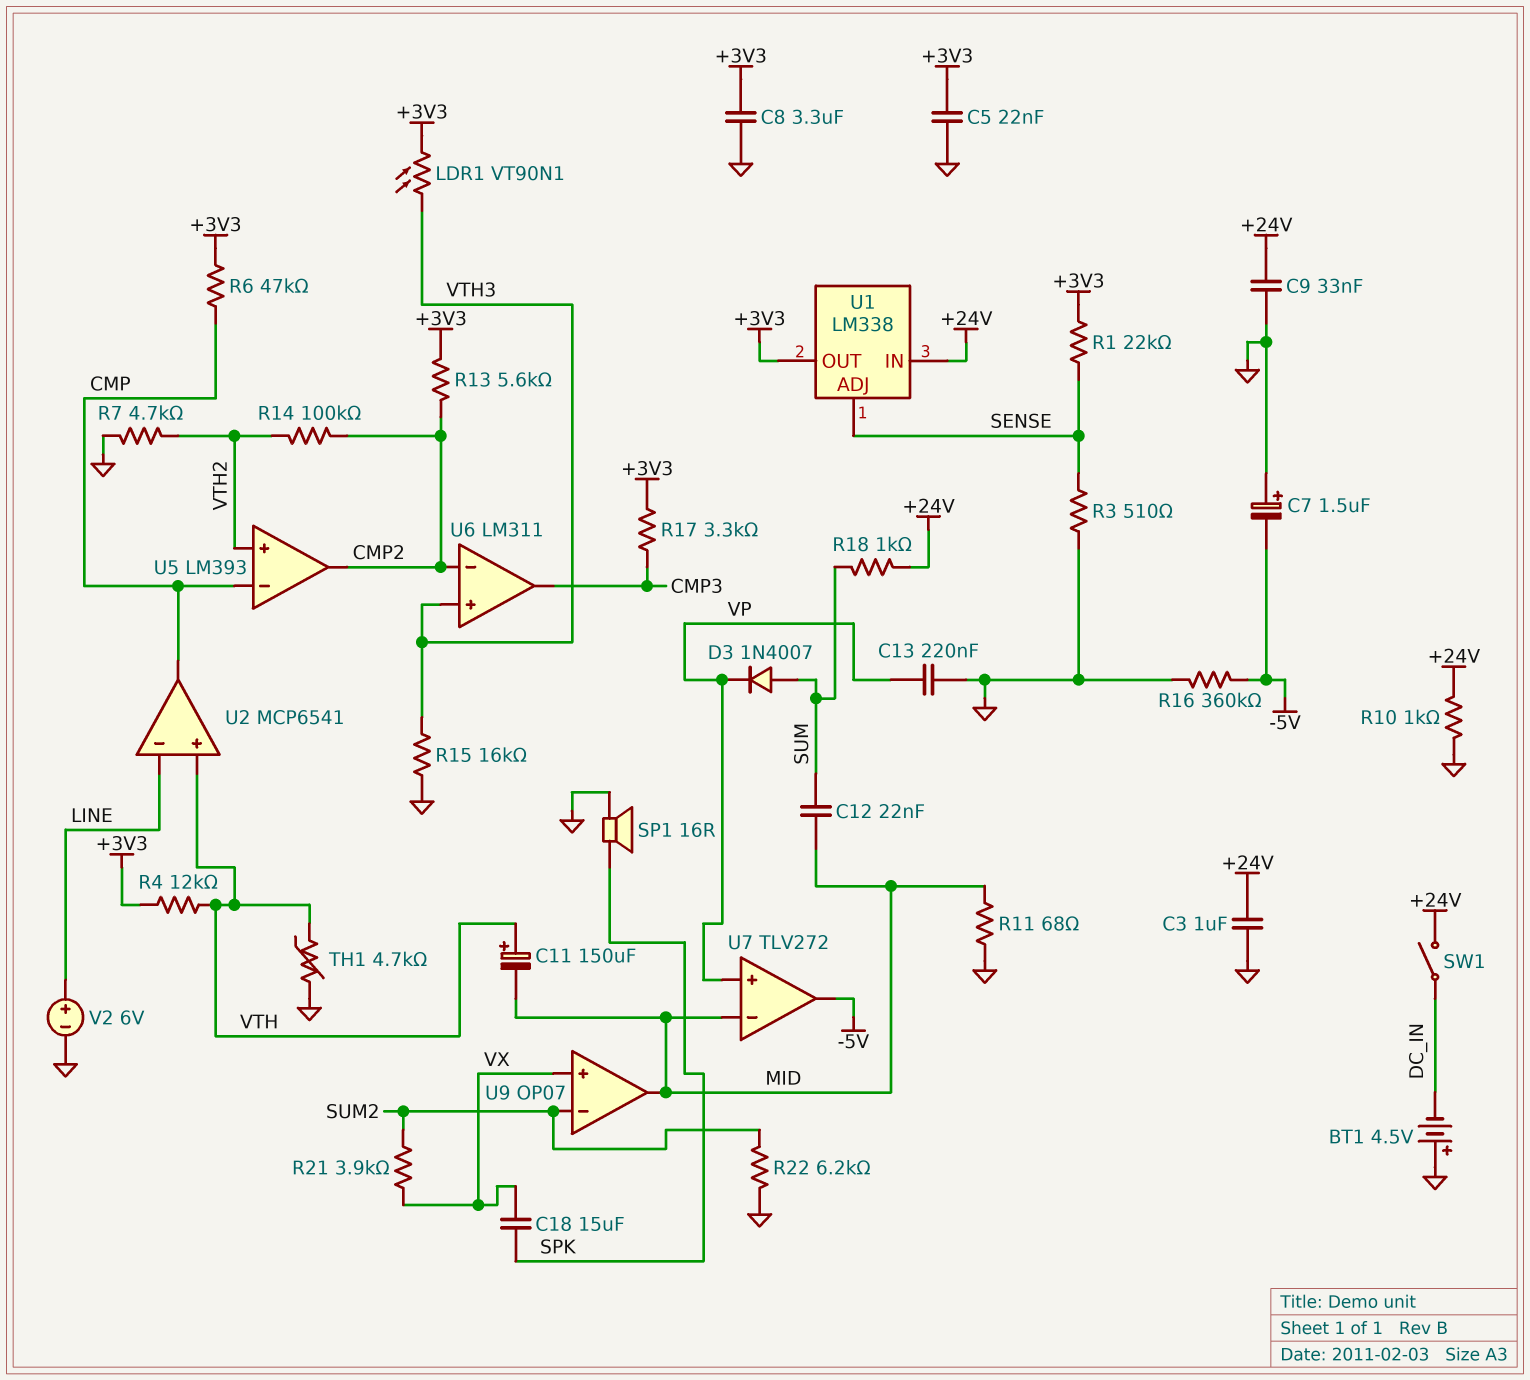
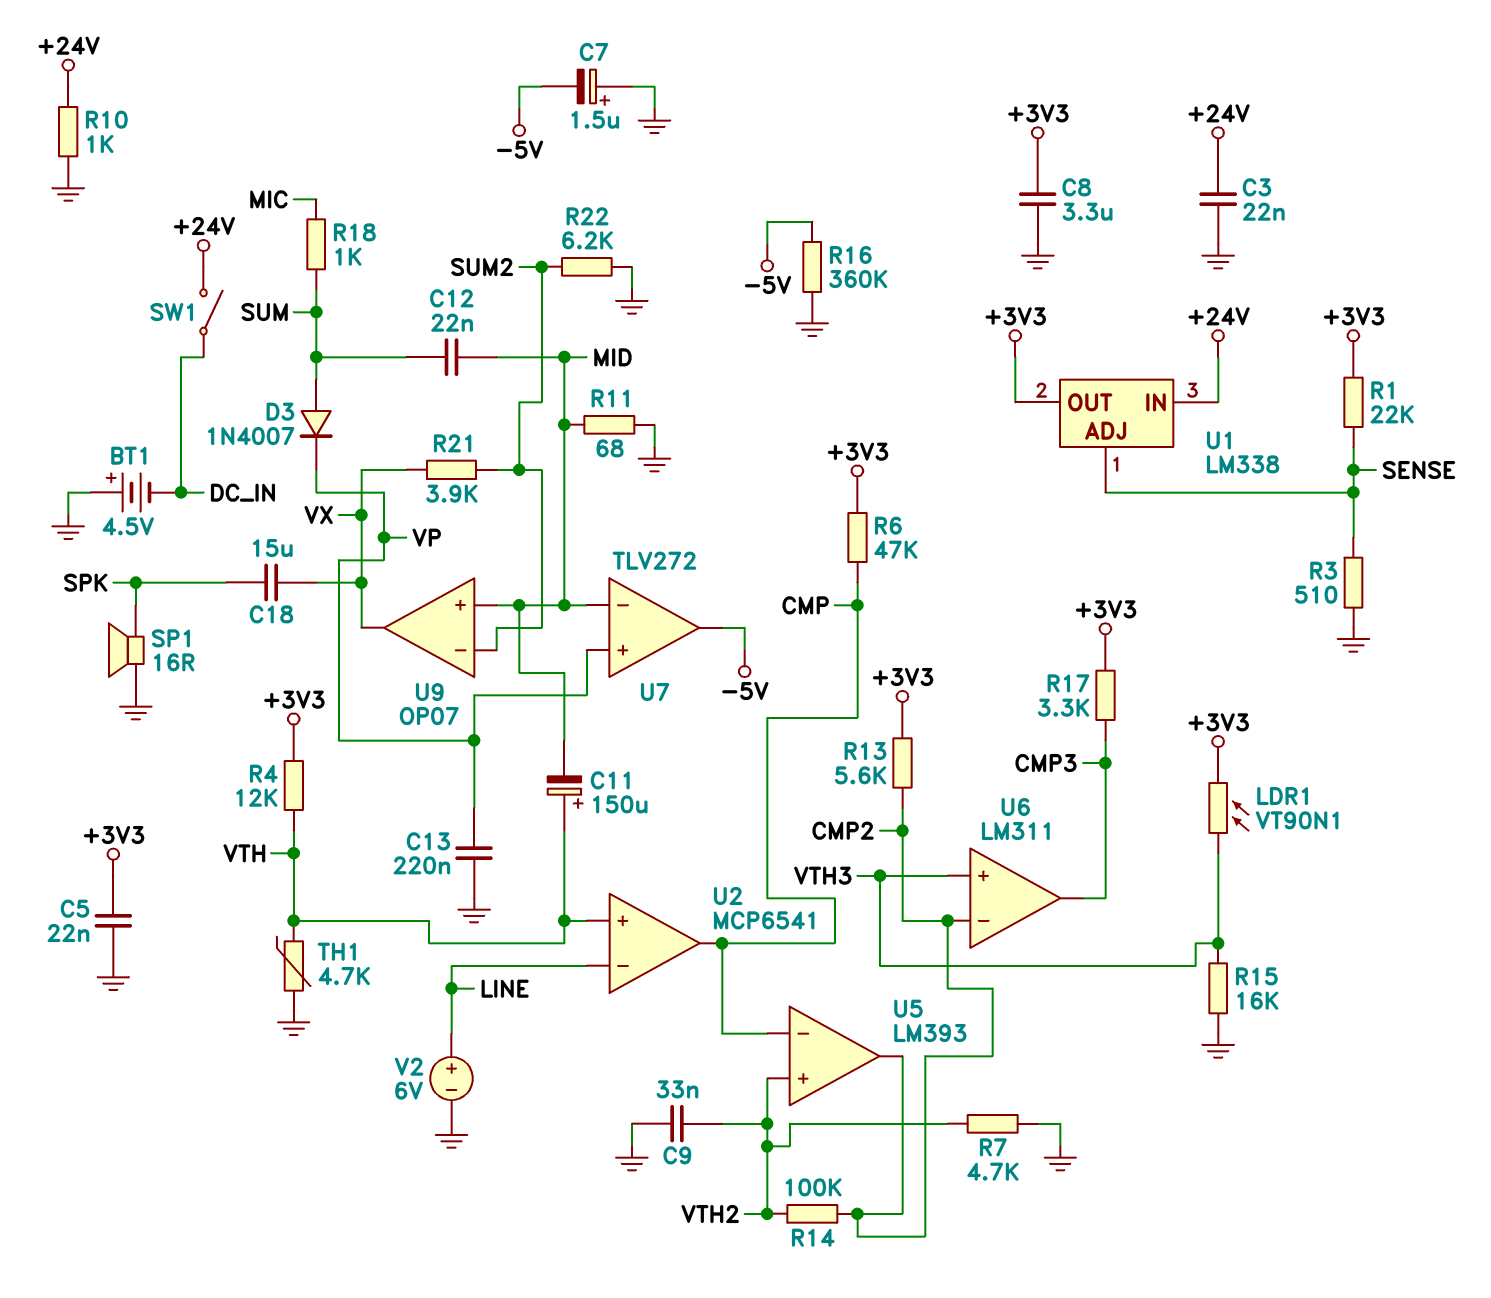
C3: 1uF (+24V, GND) -> 22nF (+24V, GND)
C9: 33nF (+24V, GND) -> 33nF (GND, VTH2)
R18: 1k (+24V, SUM) -> 1k (MIC, SUM)
U9 pin in+: VX -> MID
U9 pin out: MID -> VX

